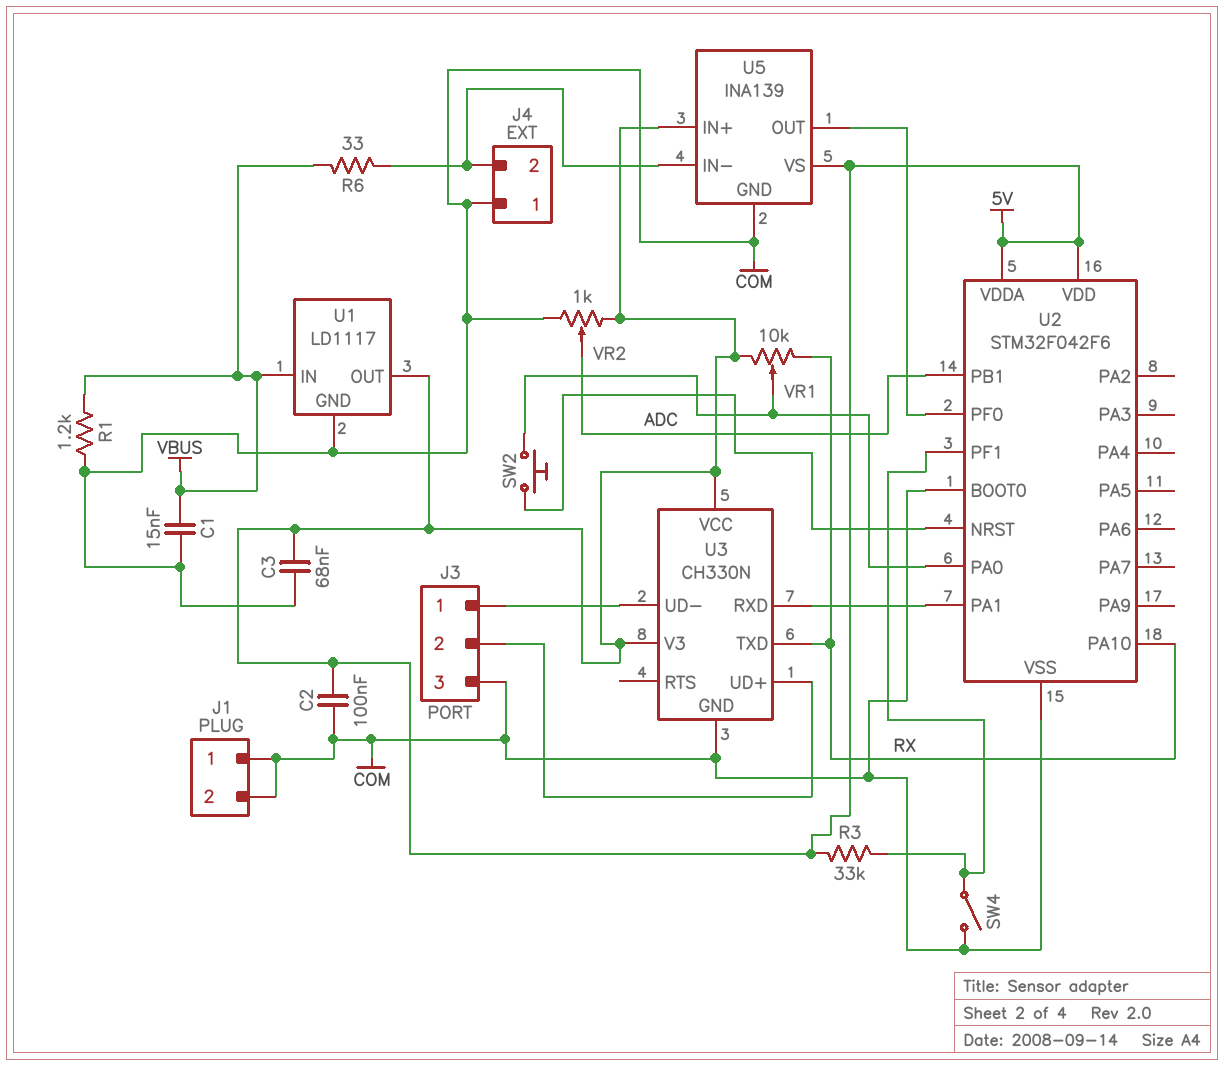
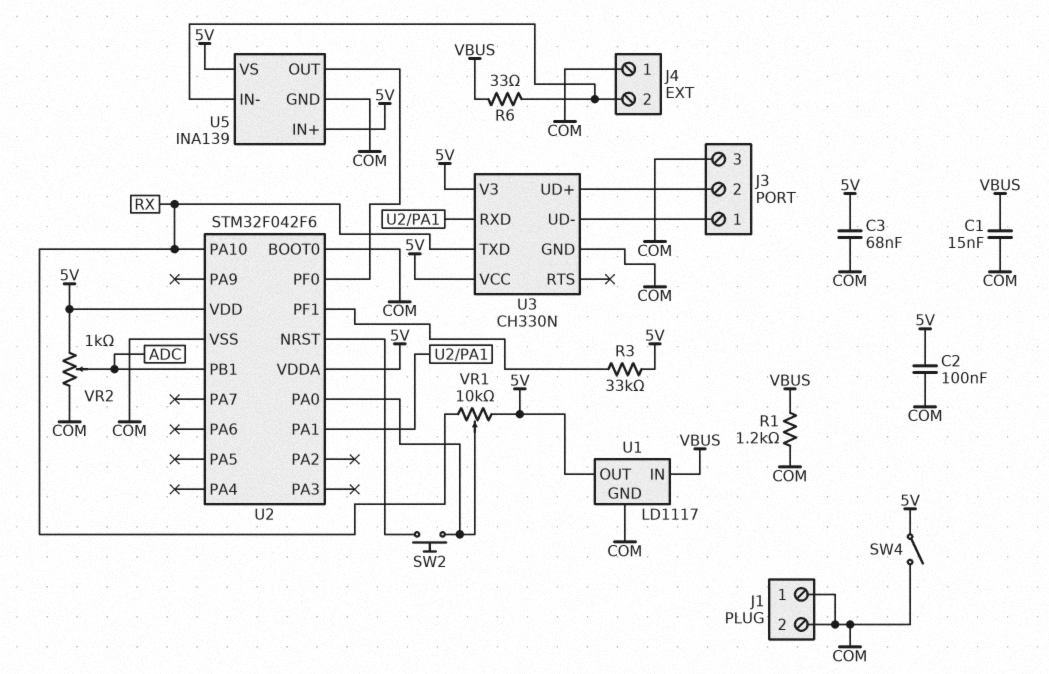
SW4: switch (COM, U2/PF1) -> switch (5V, COM)

